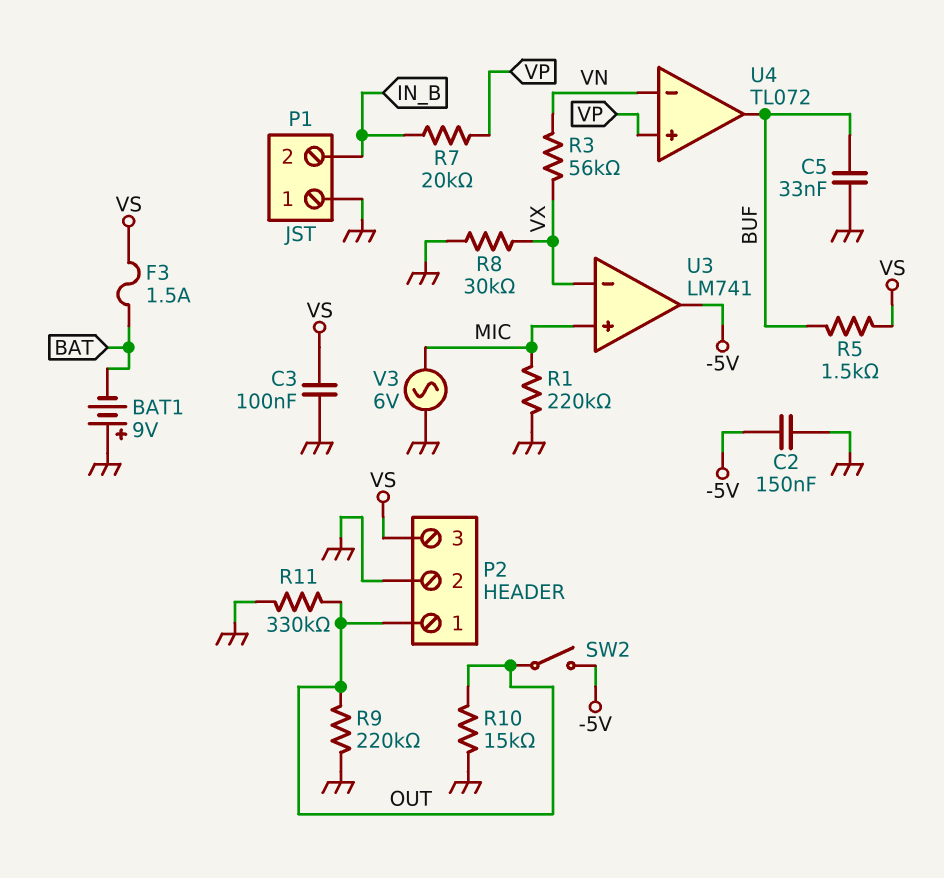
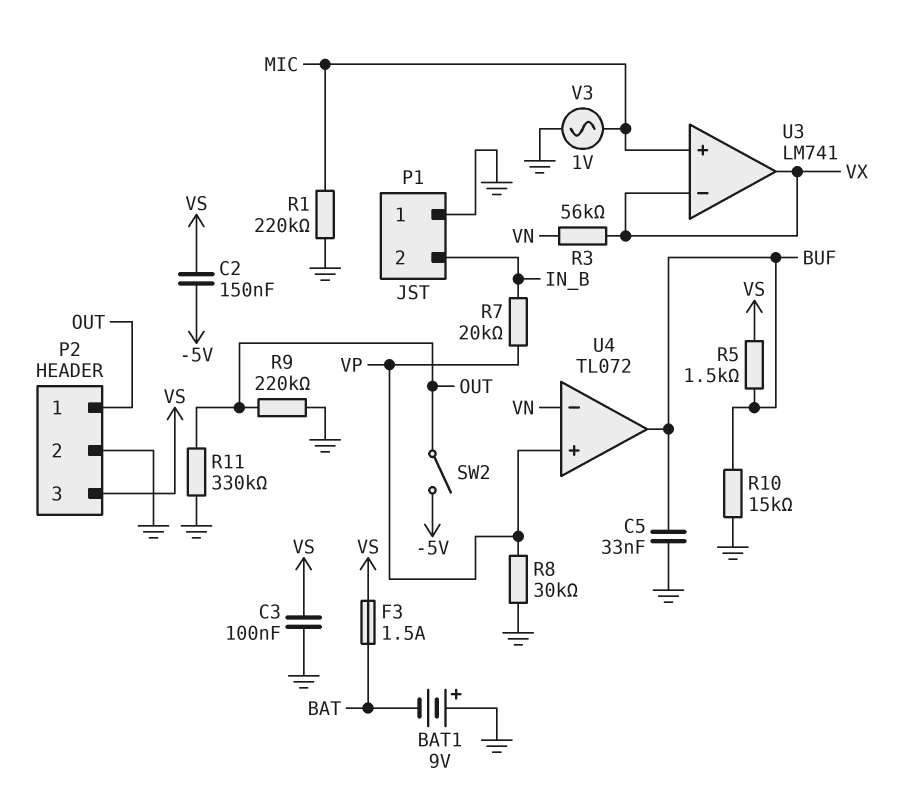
C2: 150nF (-5V, GND) -> 150nF (-5V, VS)
R8: 30k (GND, VX) -> 30k (GND, VP)
R10: 15k (GND, OUT) -> 15k (BUF, GND)
U3 pin out: -5V -> VX
V3: AC 6V (GND, MIC) -> AC 1V (GND, MIC)

